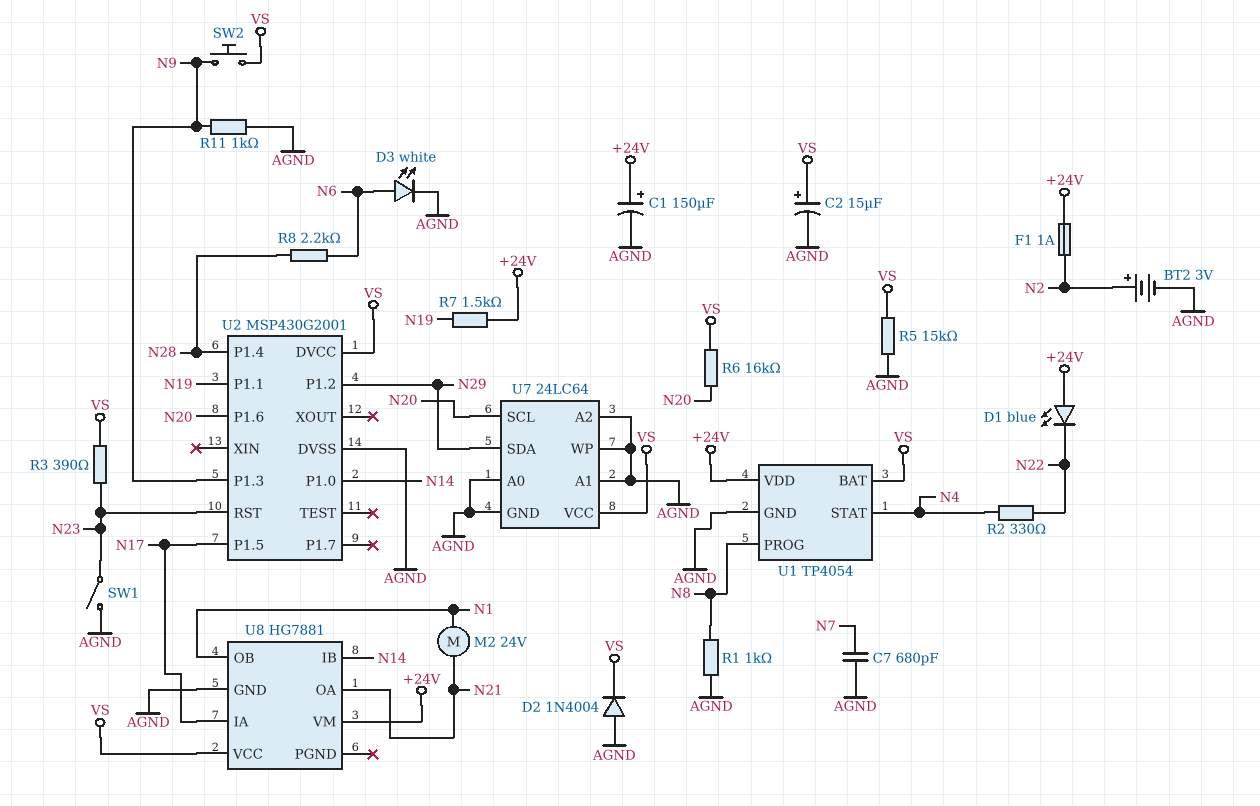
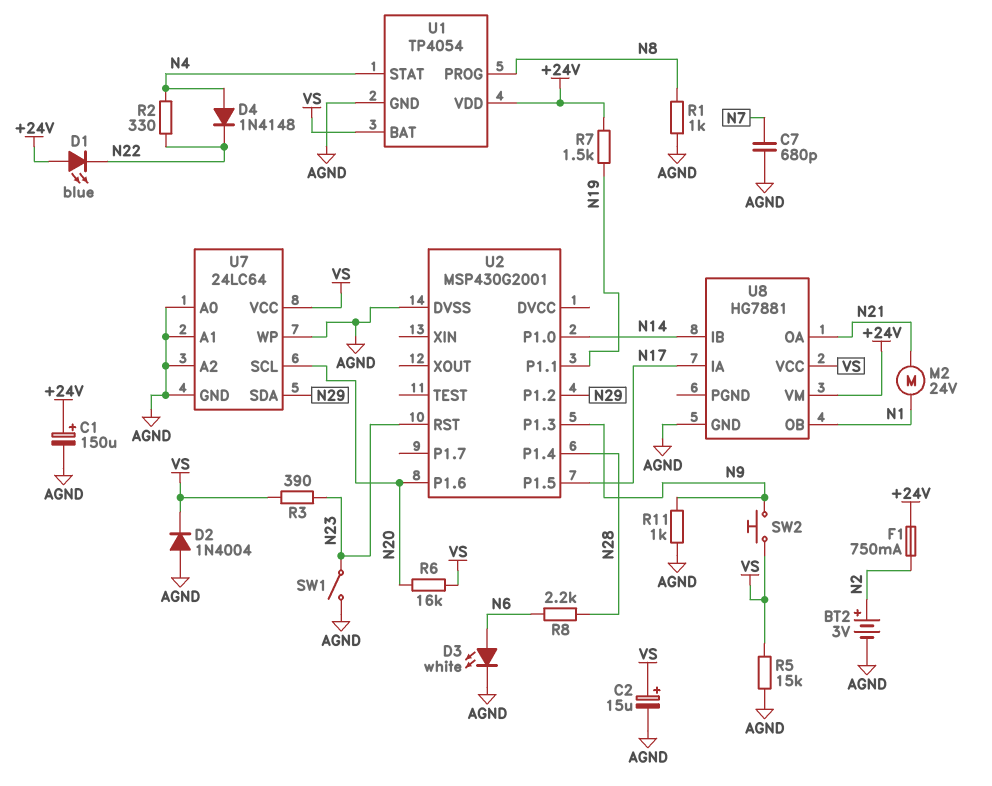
D4: none -> diode 1N4148 (A N4, K N22)
F1: 1A (+24V, N2) -> 750mA (+24V, N2)
U2 pin DVCC: VS -> none

